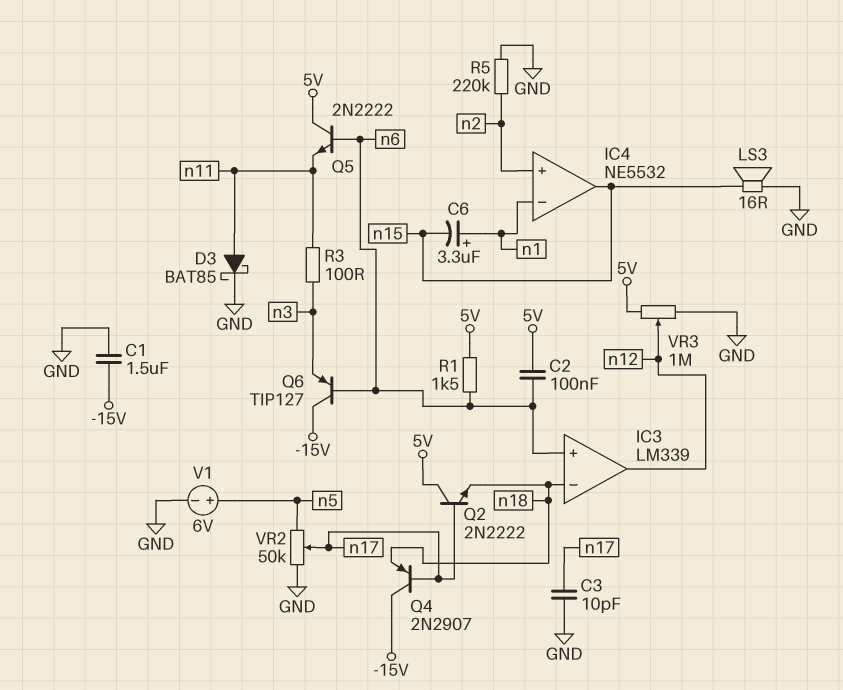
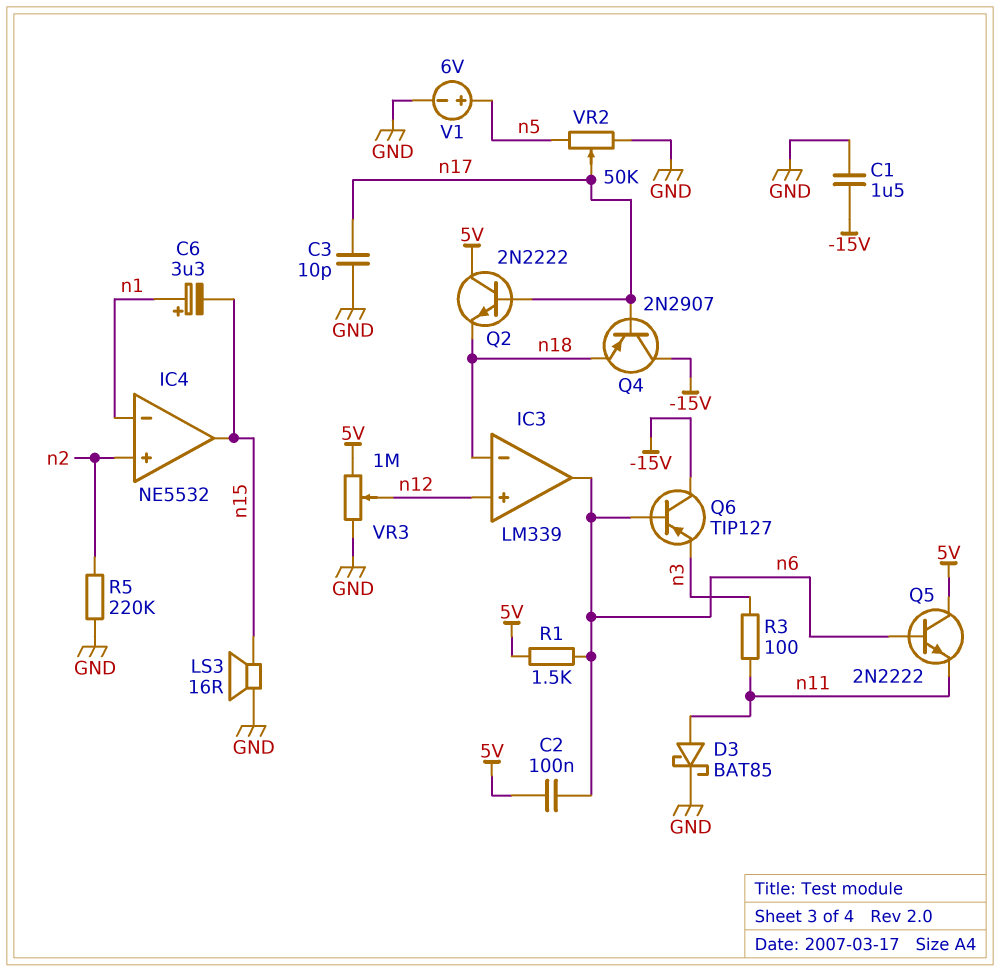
IC3 pin in+: n6 -> n12
IC3 pin out: n12 -> n6

